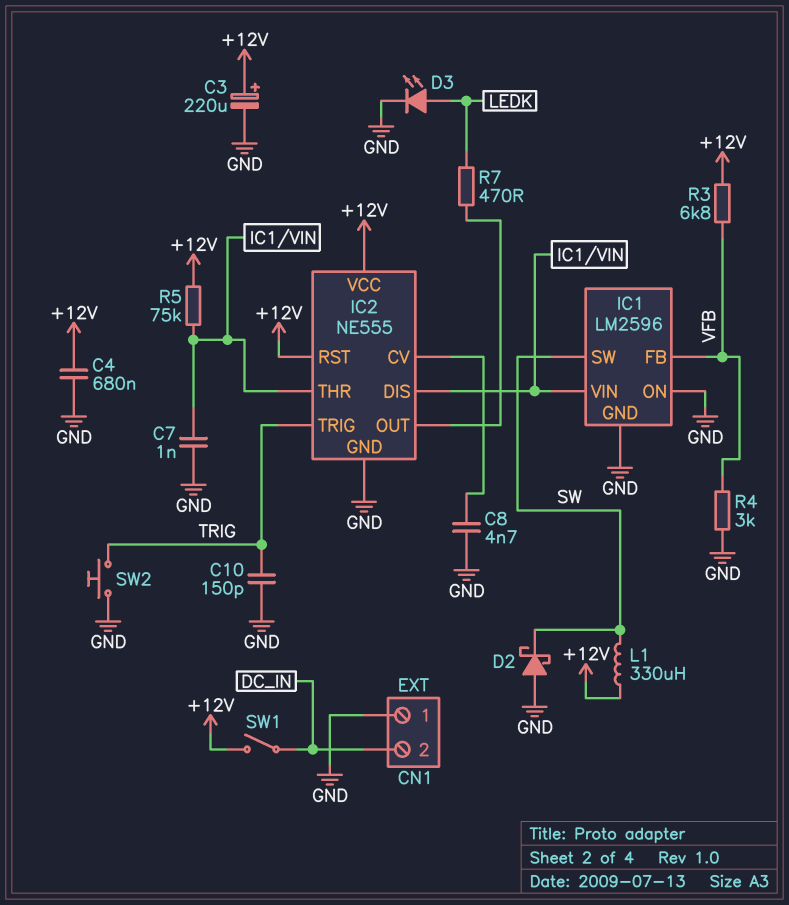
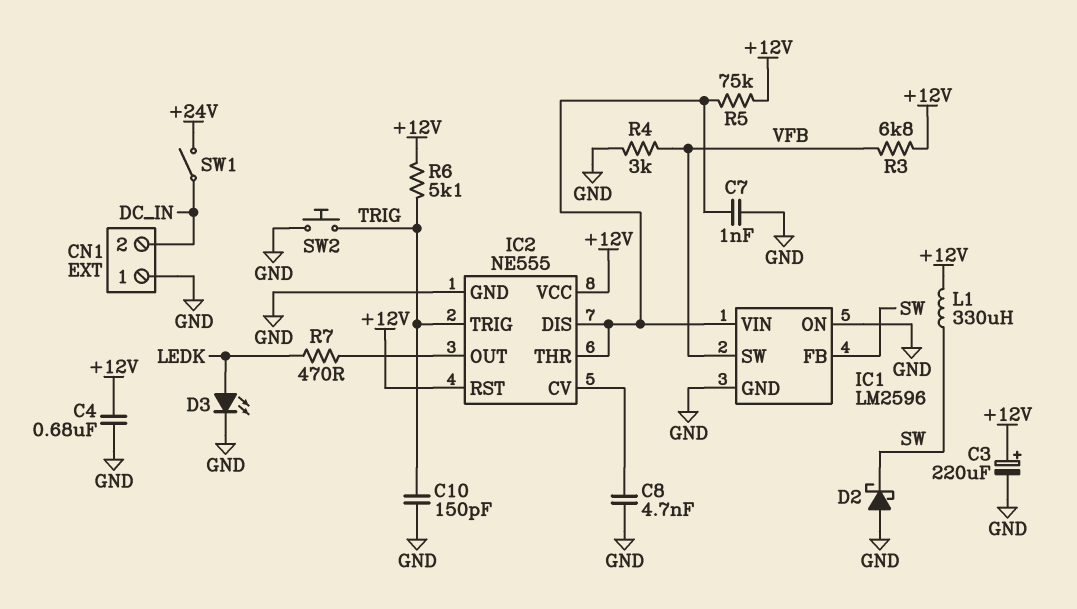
IC1 pin FB: VFB -> SW
IC1 pin SW: SW -> VFB
R6: none -> 5.1k (+12V, TRIG)
SW1: switch (+12V, DC_IN) -> switch (+24V, DC_IN)

